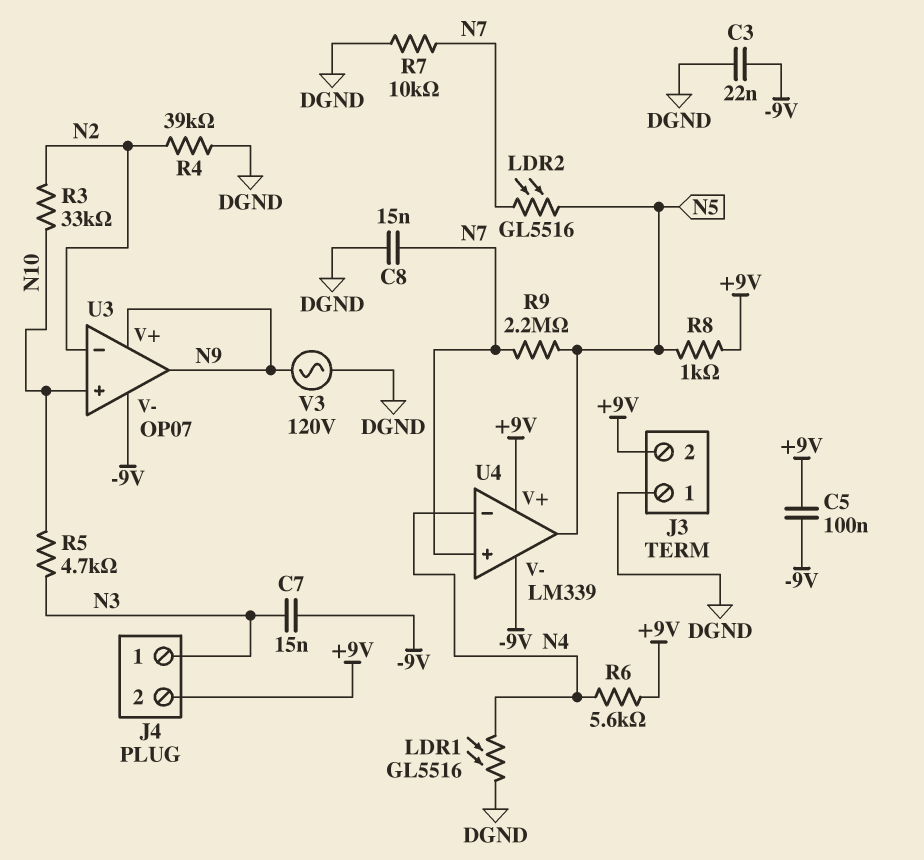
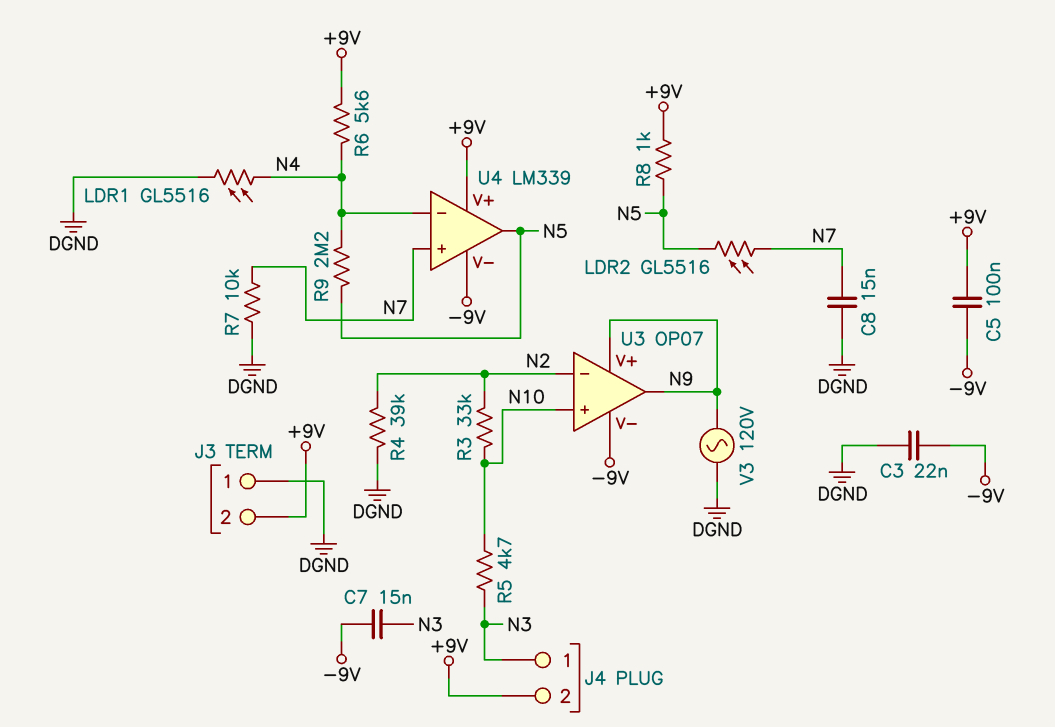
R9: 2.2M (N5, N7) -> 2.2M (N4, N5)

